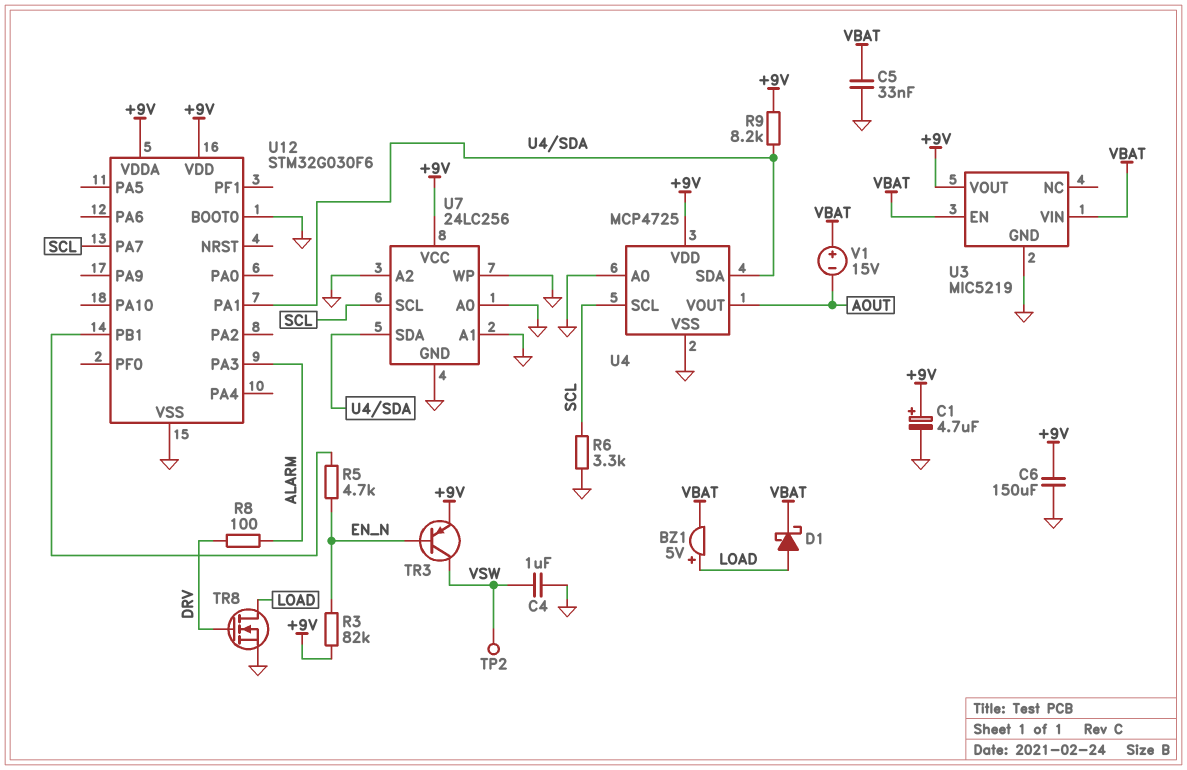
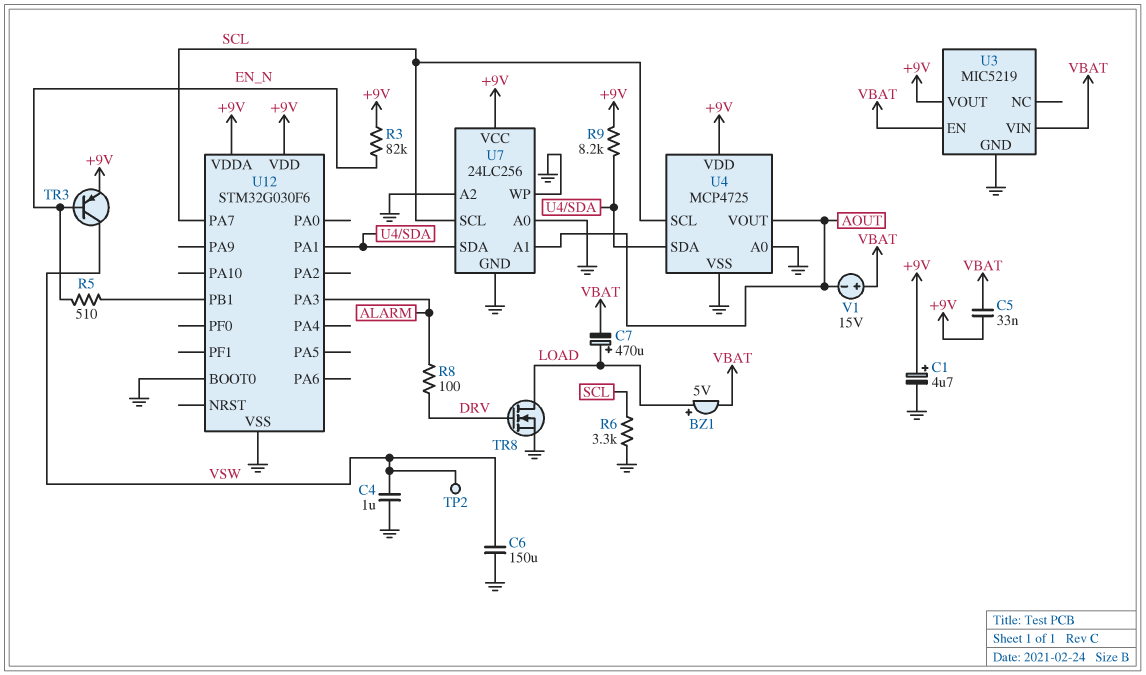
C5: 33nF (GND, VBAT) -> 33nF (+9V, VBAT)
C6: 150uF (+9V, GND) -> 150uF (GND, VSW)
C7: none -> 470uF (plus LOAD, minus VBAT)
D1: schottky (A LOAD, K VBAT) -> none
R5: 4.7k (EN_N, U12/PB1) -> 510 (EN_N, U12/PB1)
U7 pin A1: GND -> AOUT

